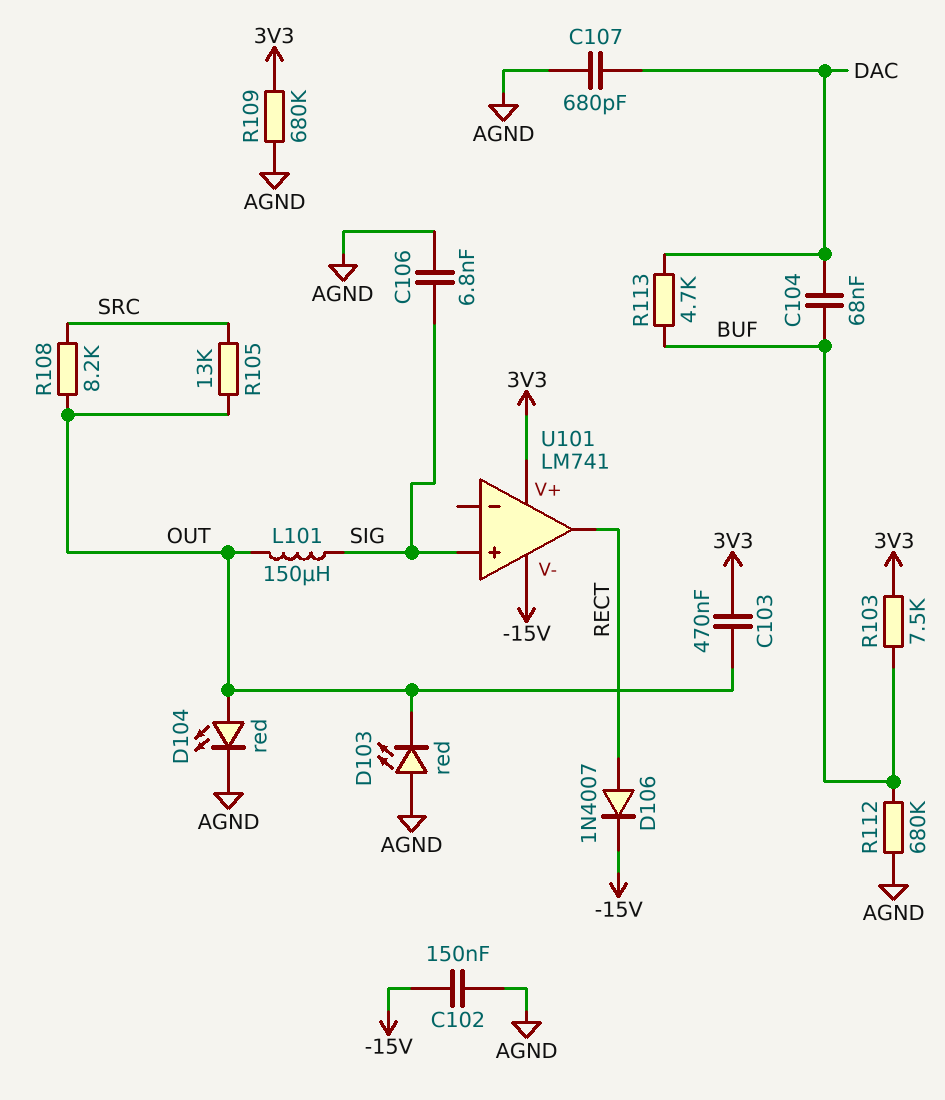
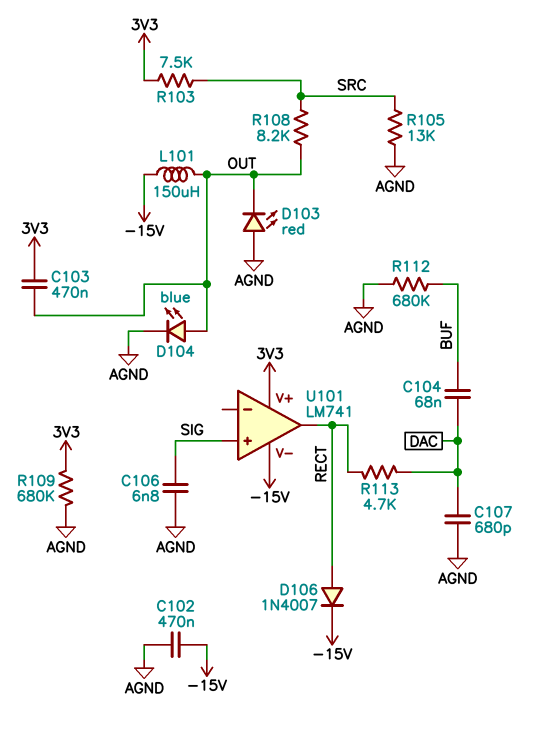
C102: 150nF (-15V, AGND) -> 470nF (-15V, AGND)
D104: LED red (A OUT, K AGND) -> LED blue (A OUT, K AGND)
L101: 150uH (OUT, SIG) -> 150uH (-15V, OUT)
R103: 7.5k (3V3, BUF) -> 7.5k (3V3, SRC)
R105: 13k (OUT, SRC) -> 13k (AGND, SRC)
R113: 4.7k (BUF, DAC) -> 4.7k (DAC, RECT)

